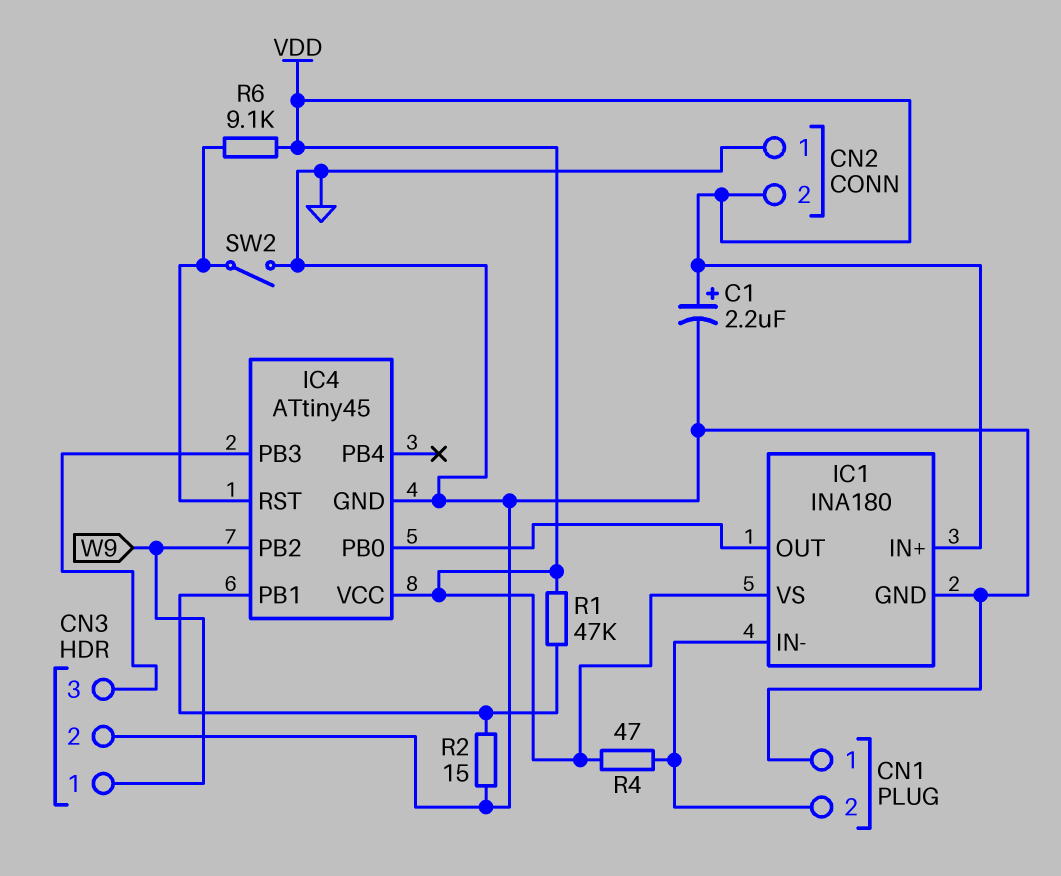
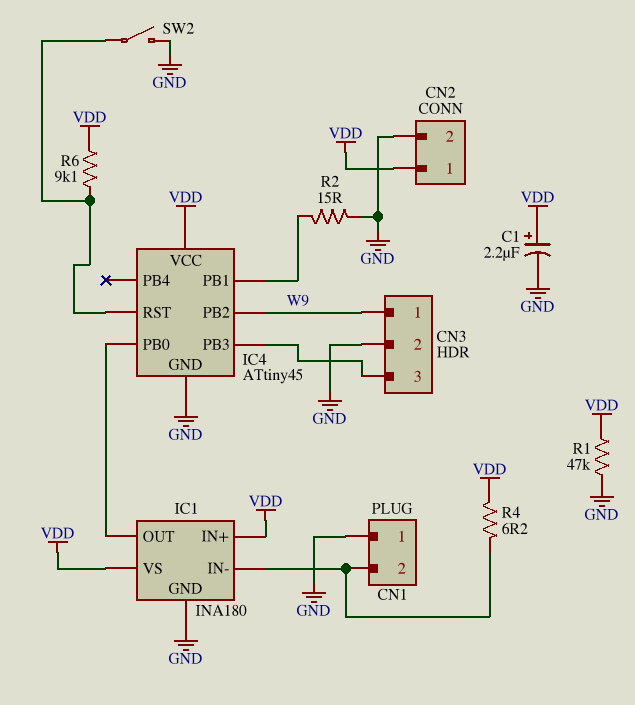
CN2 pin 1: GND -> VDD
CN2 pin 2: VDD -> GND
R1: 47k (IC4/PB1, VDD) -> 47k (GND, VDD)
R4: 47 (CN1/2, VDD) -> 6.2 (CN1/2, VDD)

